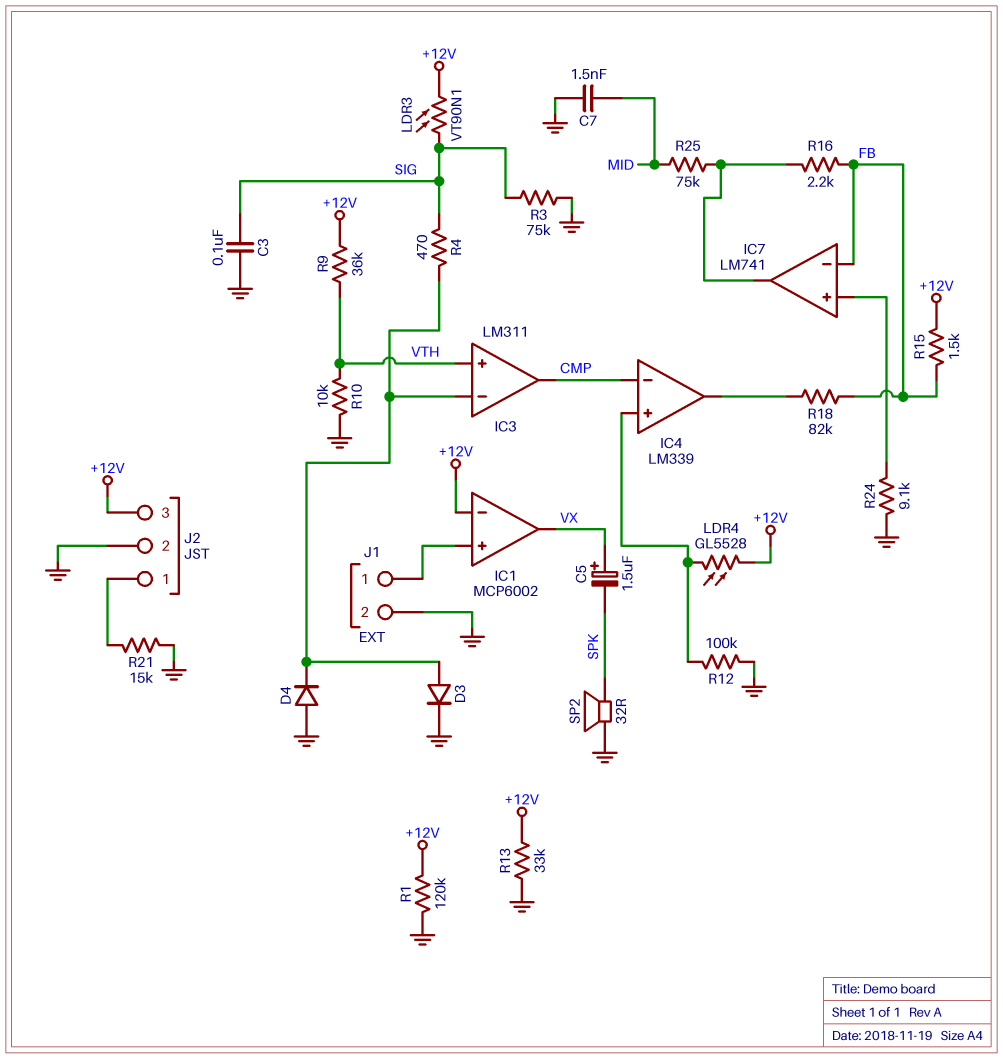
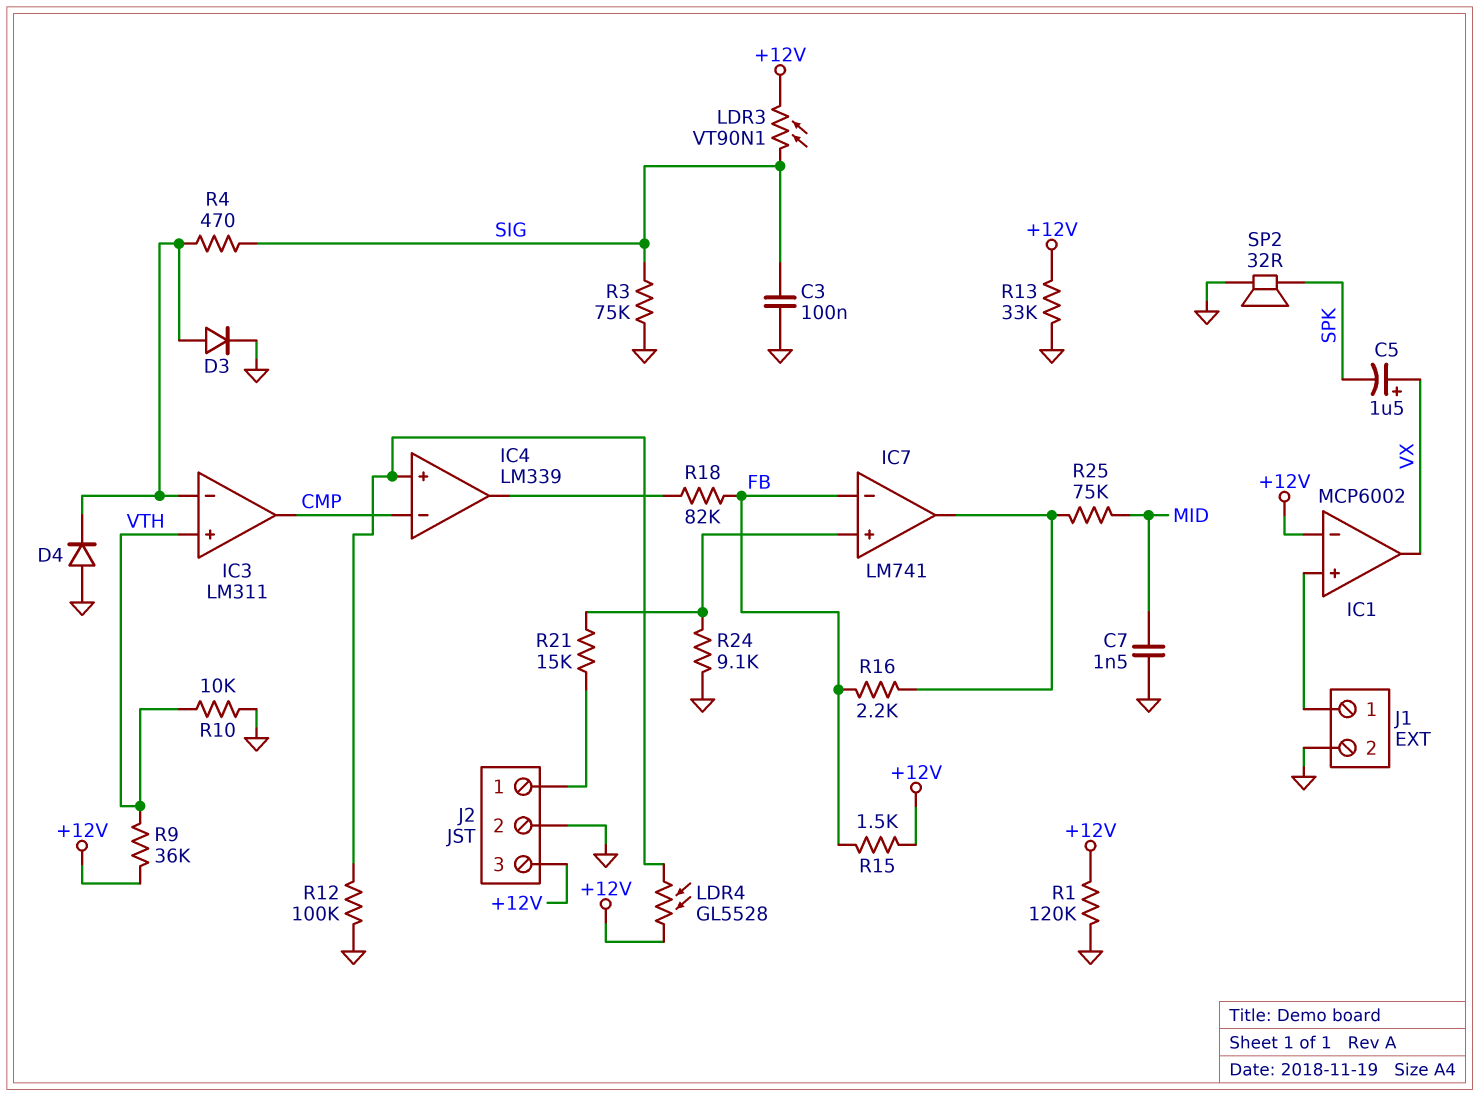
R21: 15k (GND, J2/1) -> 15k (IC7/in+, J2/1)

